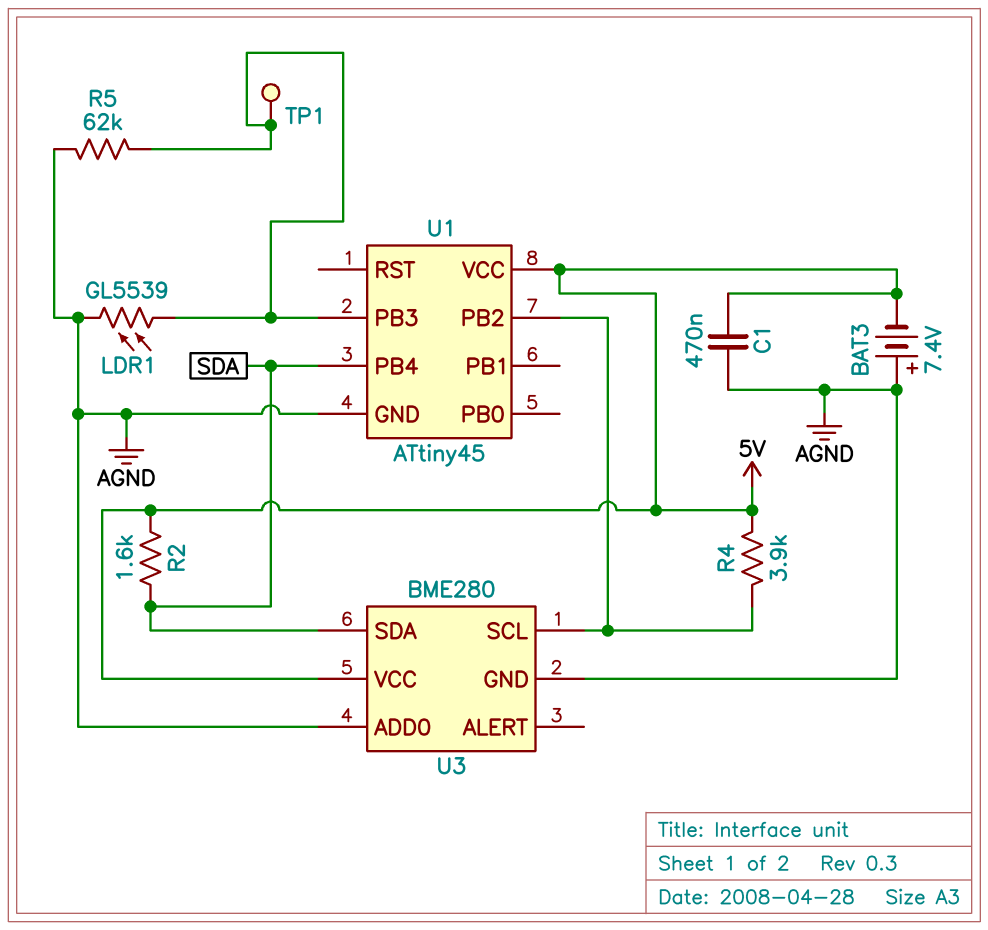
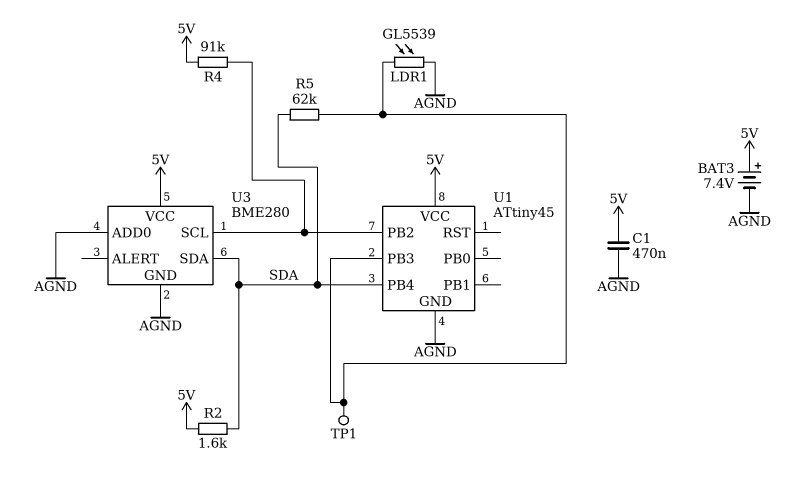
BAT3: 7.4V (plus AGND, minus 5V) -> 7.4V (plus 5V, minus AGND)
R4: 3.9k (5V, U1/PB2) -> 91k (5V, U1/PB2)
R5: 62k (AGND, U1/PB3) -> 62k (SDA, U1/PB3)

